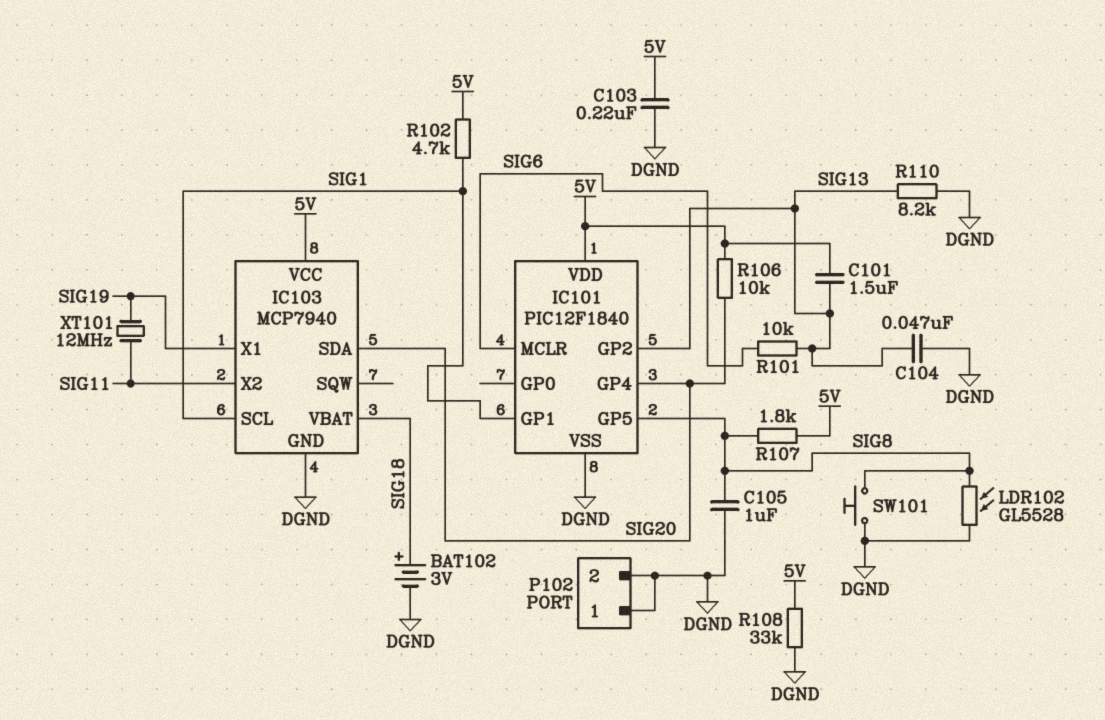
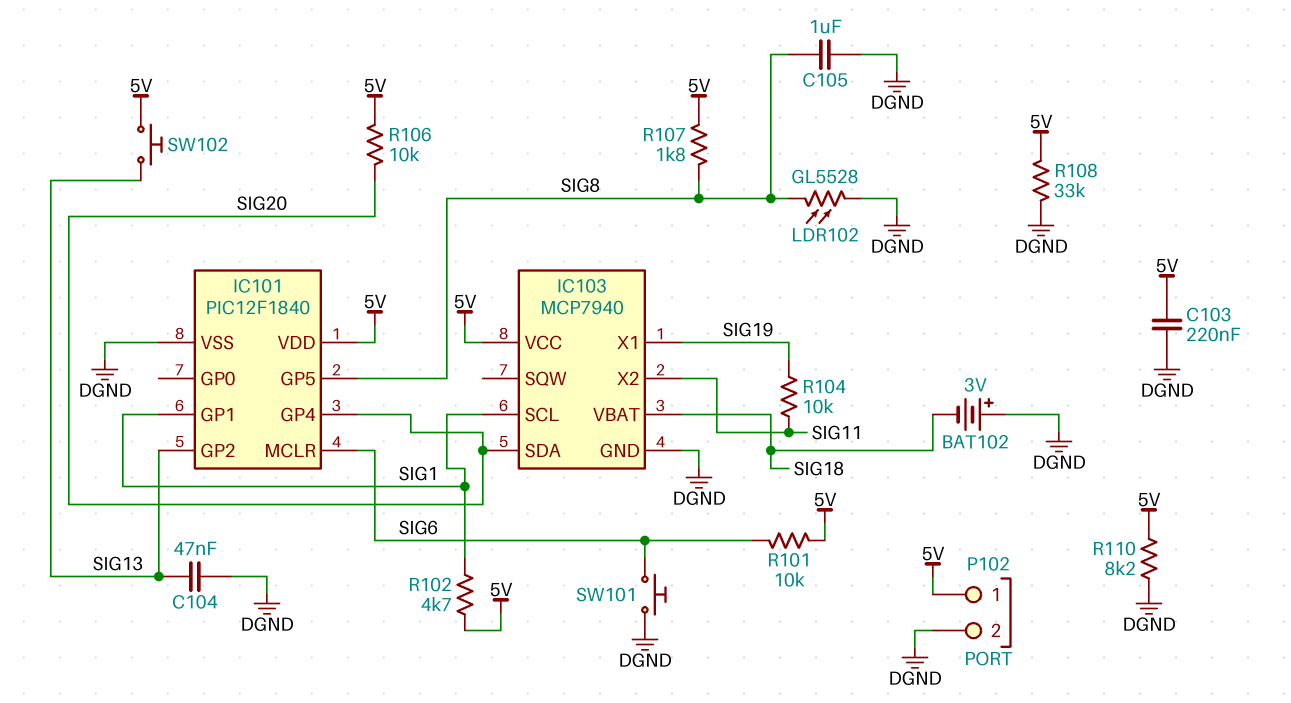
BAT102: 3V (plus SIG18, minus DGND) -> 3V (plus DGND, minus SIG18)
C101: 1.5uF (5V, SIG13) -> none
P102 pin 1: DGND -> 5V
R101: 10k (SIG6, SIG13) -> 10k (5V, SIG6)
R104: none -> 10k (SIG11, SIG19)
R110: 8.2k (DGND, SIG13) -> 8.2k (5V, DGND)
SW101: button (DGND, SIG8) -> button (DGND, SIG6)
SW102: none -> button (5V, SIG13)
XT101: 12MHz (SIG11, SIG19) -> none

